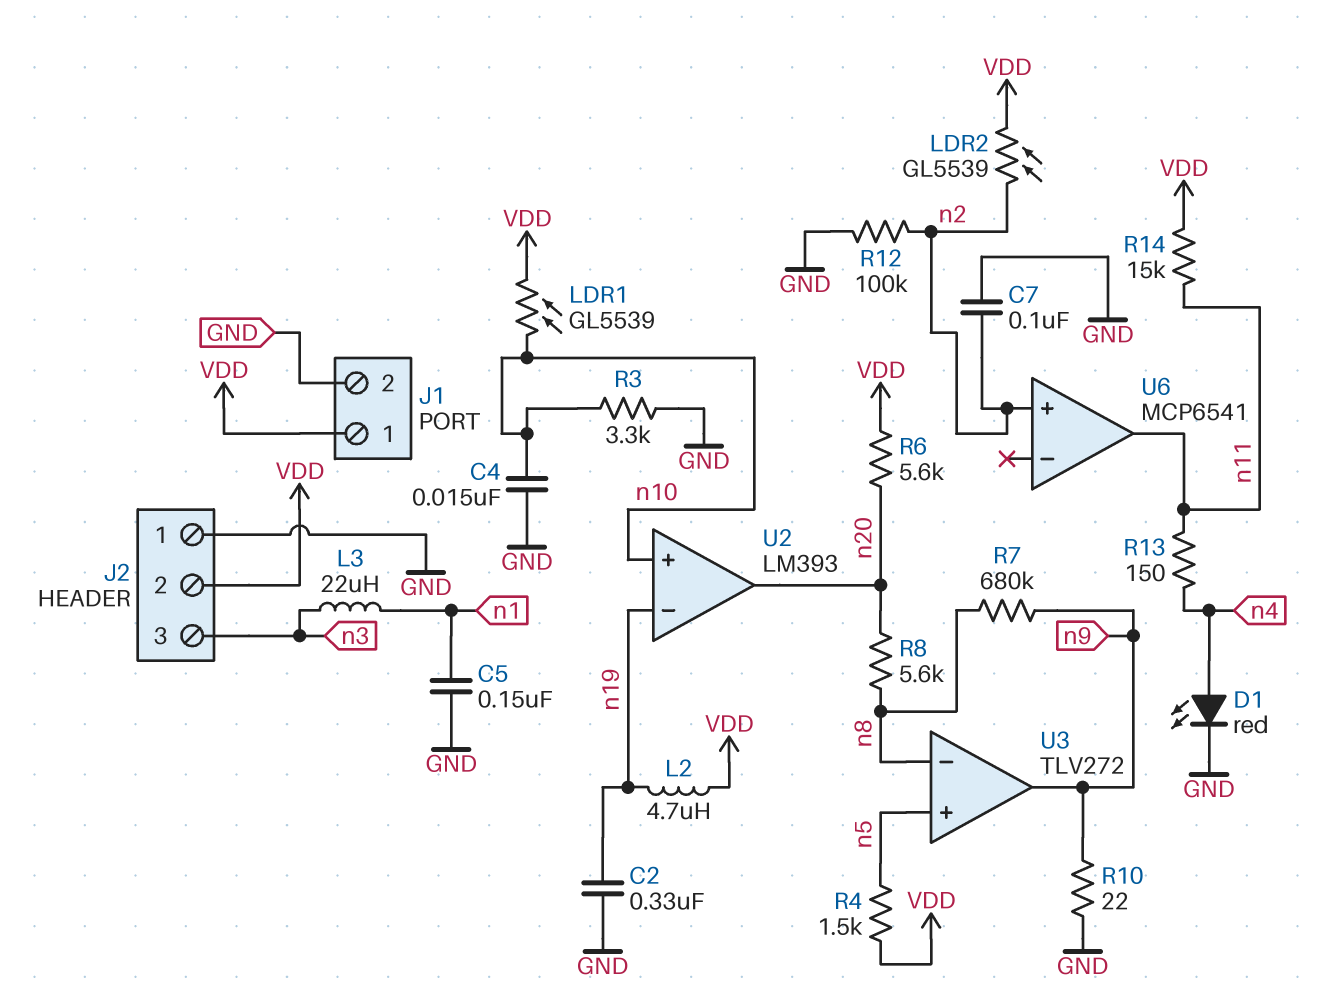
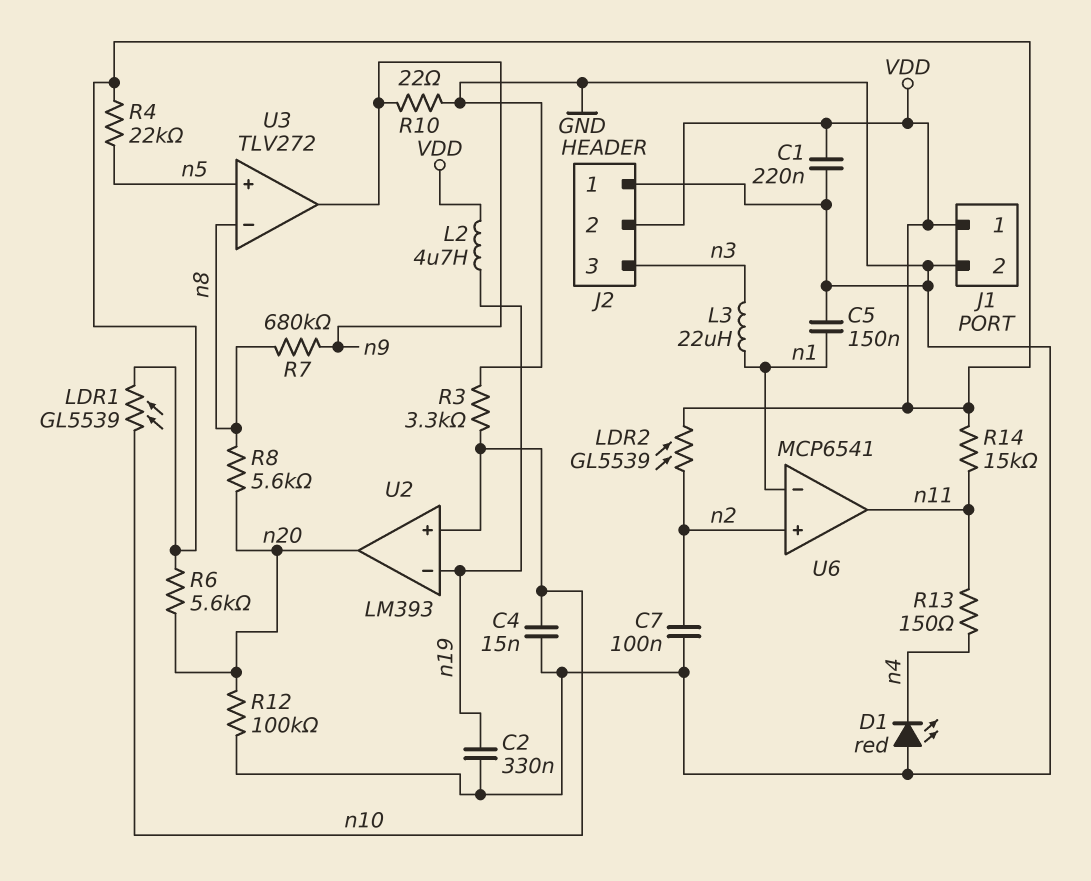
C1: none -> 220nF (GND, VDD)
D1: LED red (A n4, K GND) -> LED red (A GND, K n4)
R4: 1.5k (VDD, n5) -> 22k (VDD, n5)
R12: 100k (GND, n2) -> 100k (GND, n20)
U6 pin in-: none -> n1

